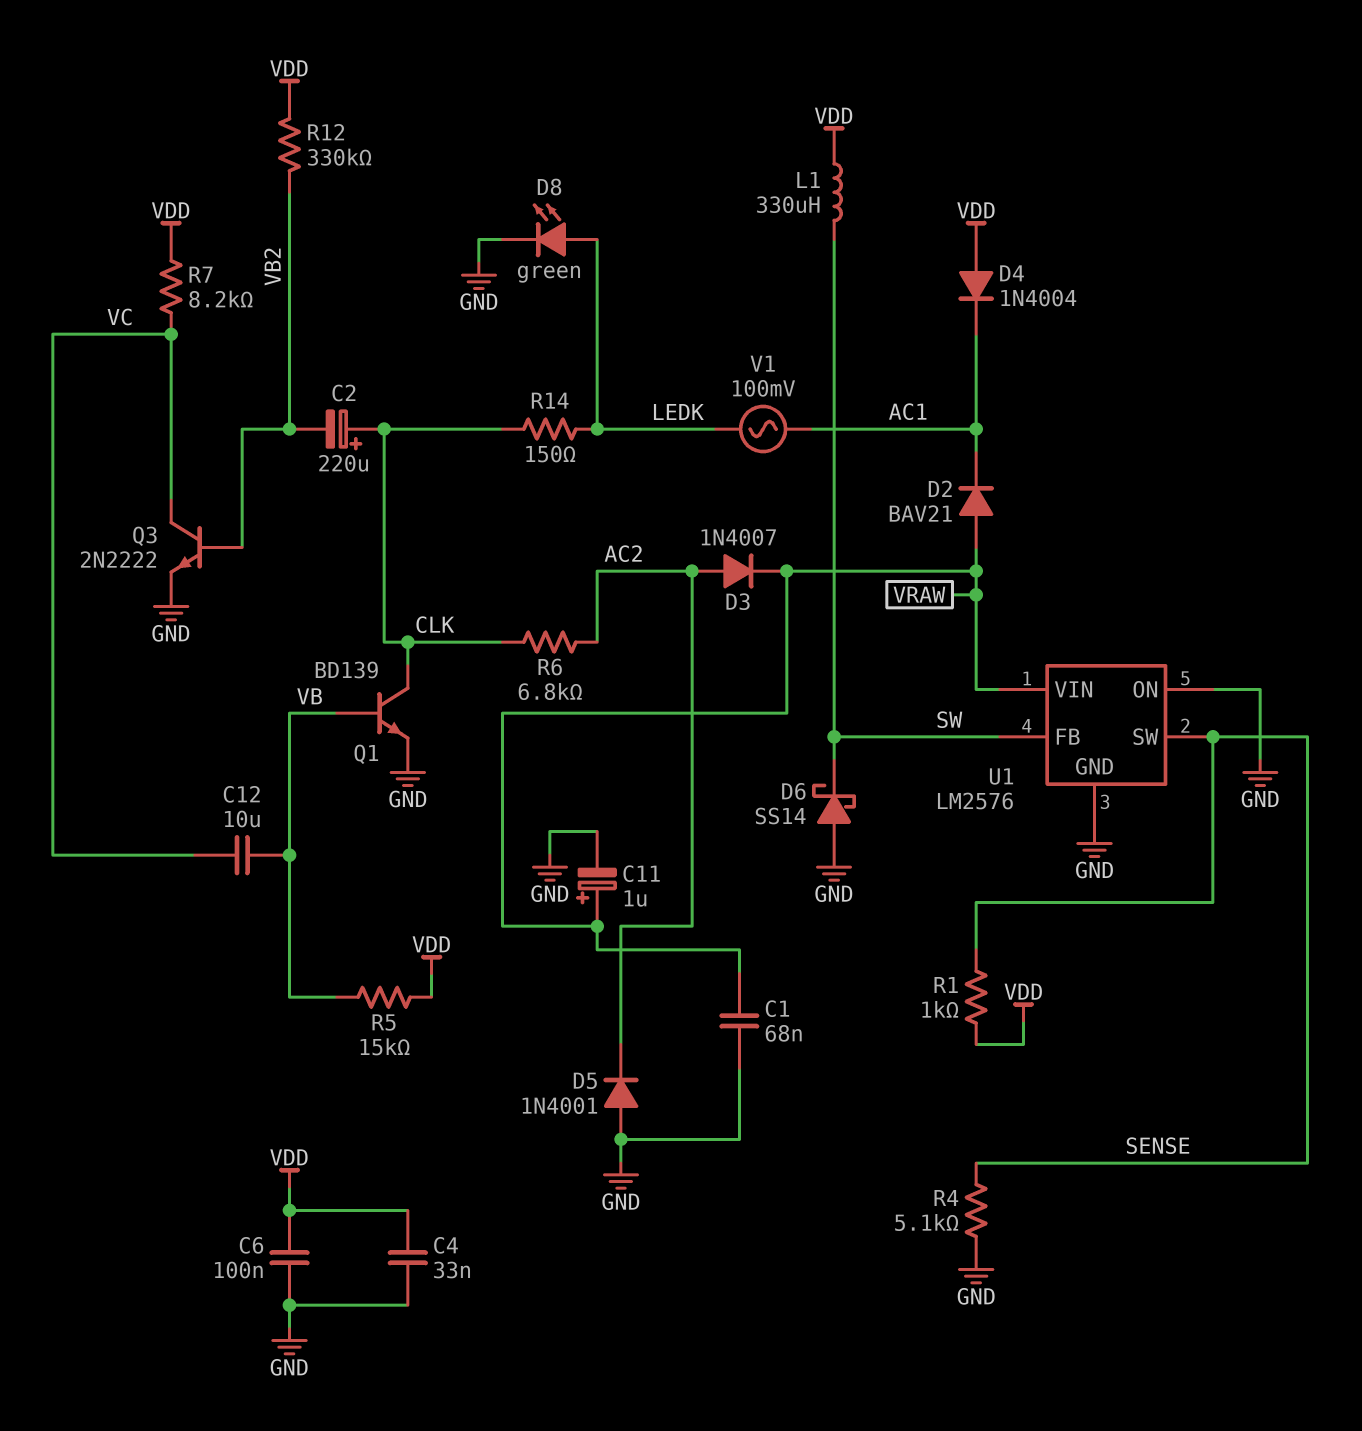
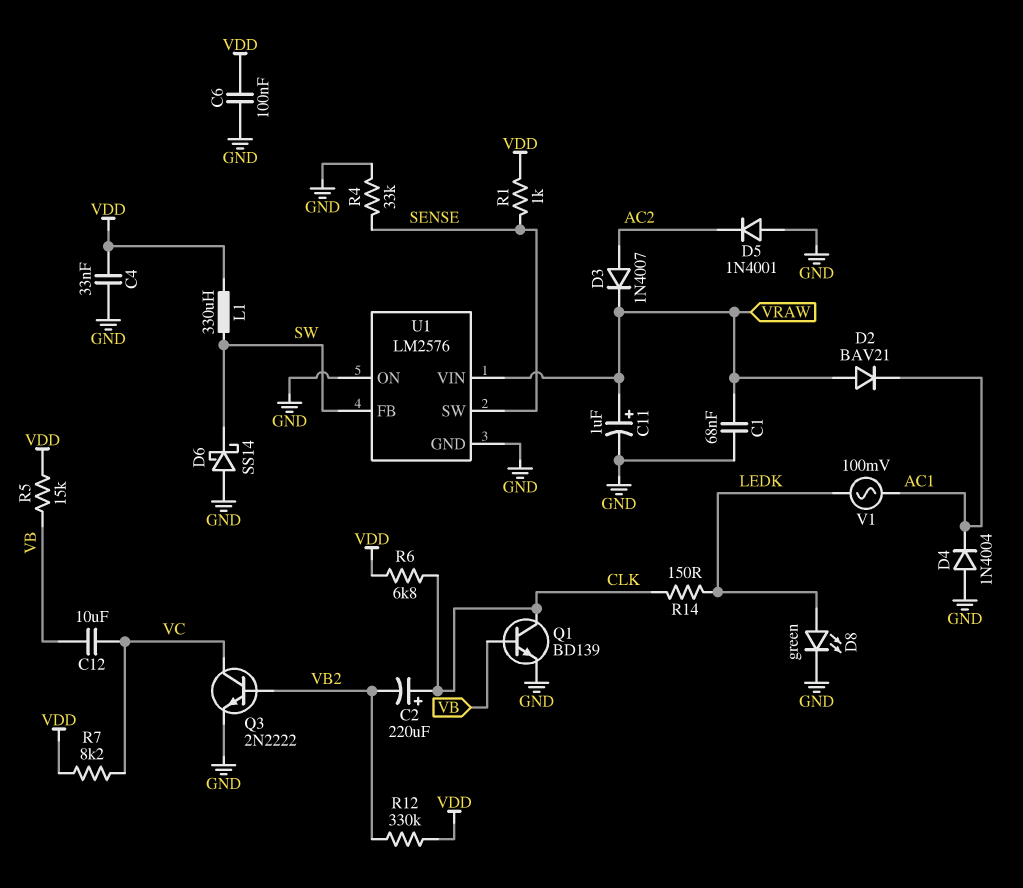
D4: diode 1N4004 (A VDD, K AC1) -> diode 1N4004 (A GND, K AC1)
R4: 5.1k (GND, SENSE) -> 33k (GND, SENSE)
R6: 6.8k (AC2, CLK) -> 6.8k (CLK, VDD)

